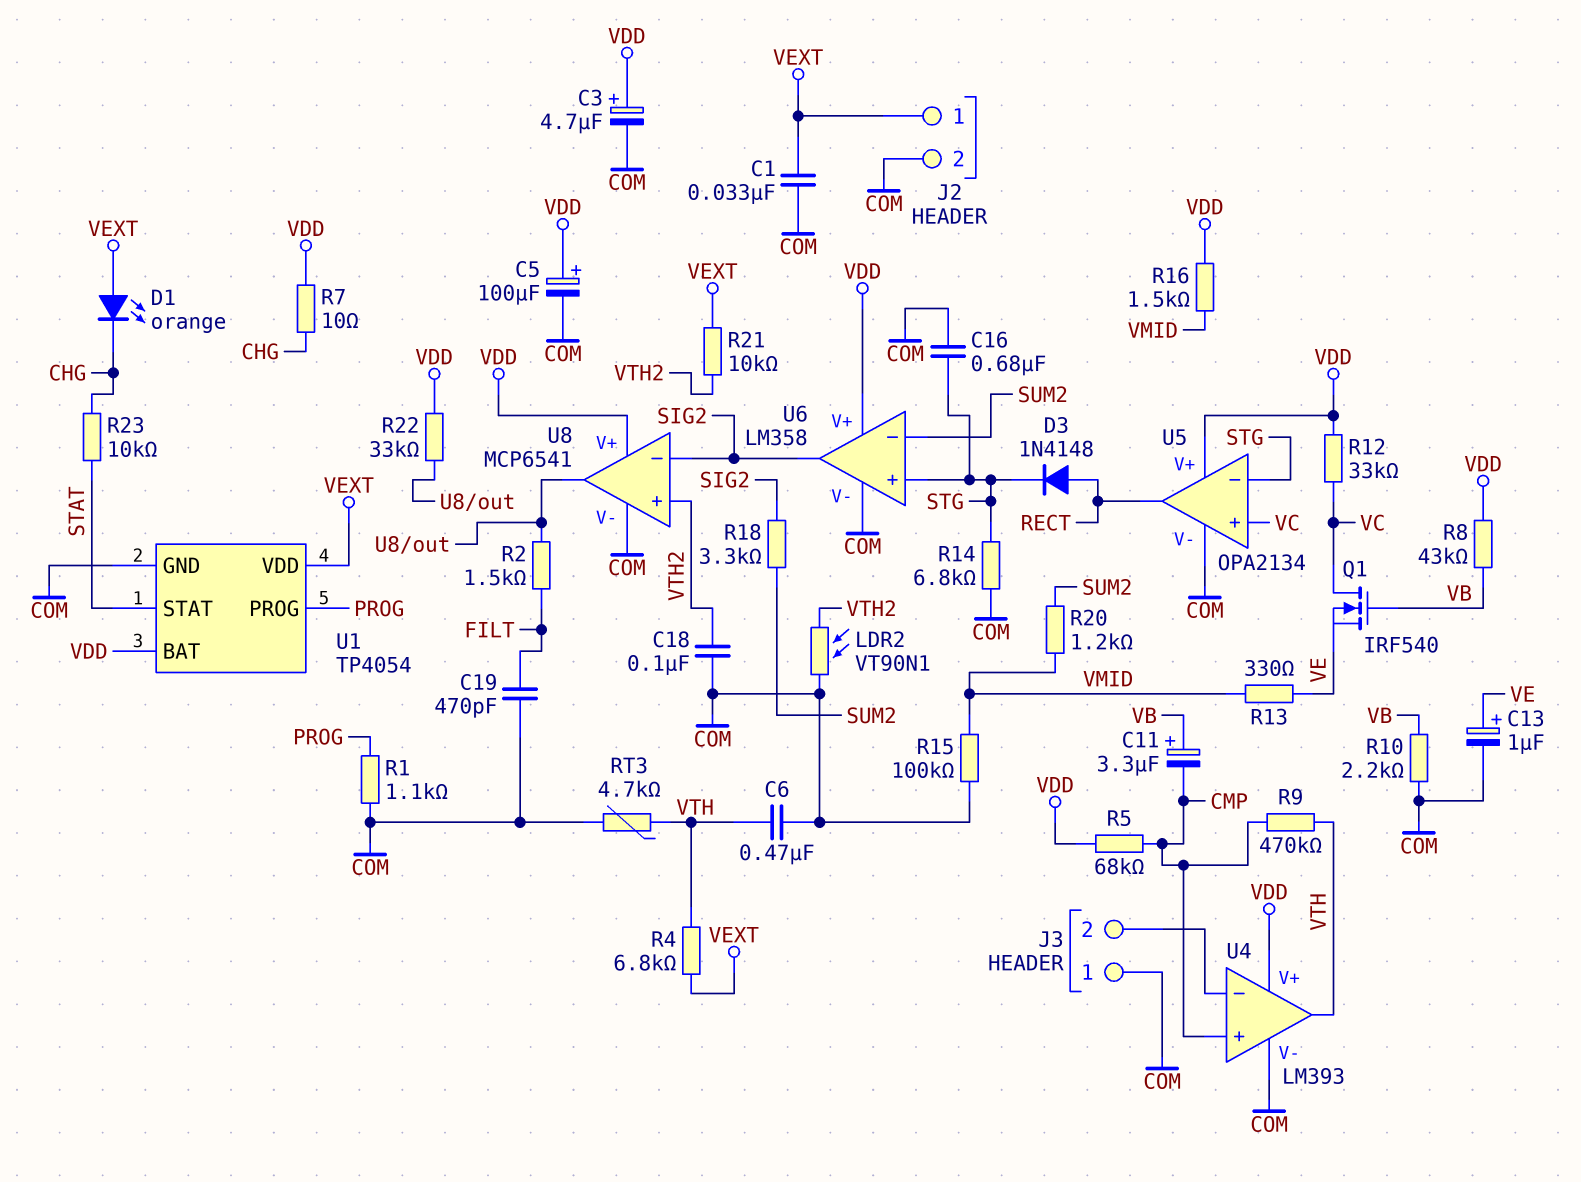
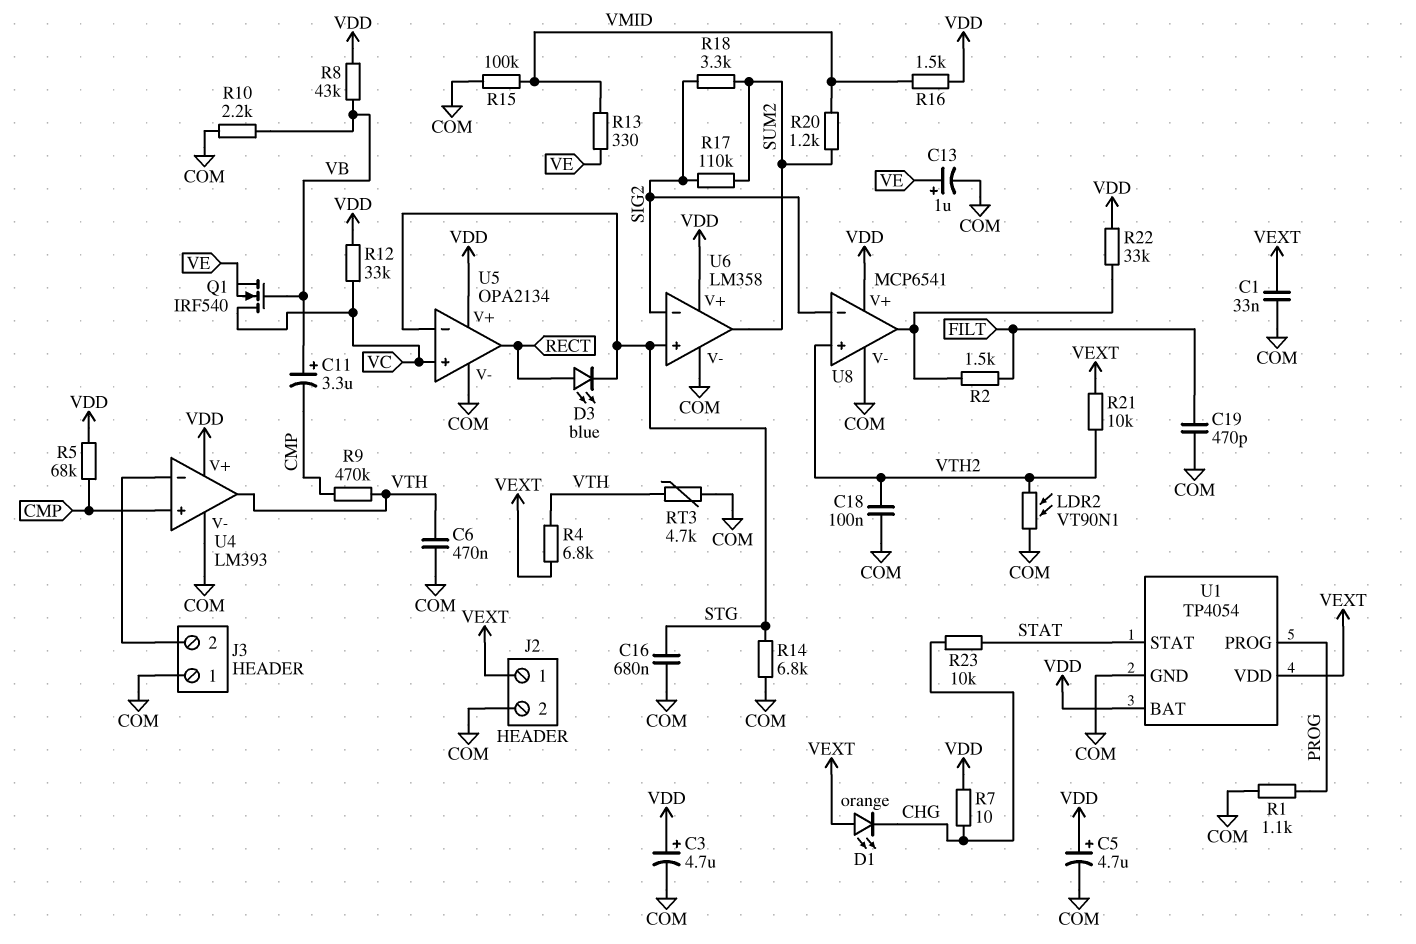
C5: 100uF (plus VDD, minus COM) -> 4.7uF (plus VDD, minus COM)
D3: diode 1N4148 (A RECT, K STG) -> LED blue (A RECT, K STG)
R17: none -> 110k (SIG2, SUM2)
U6 pin in-: SUM2 -> SIG2
U6 pin out: SIG2 -> SUM2

